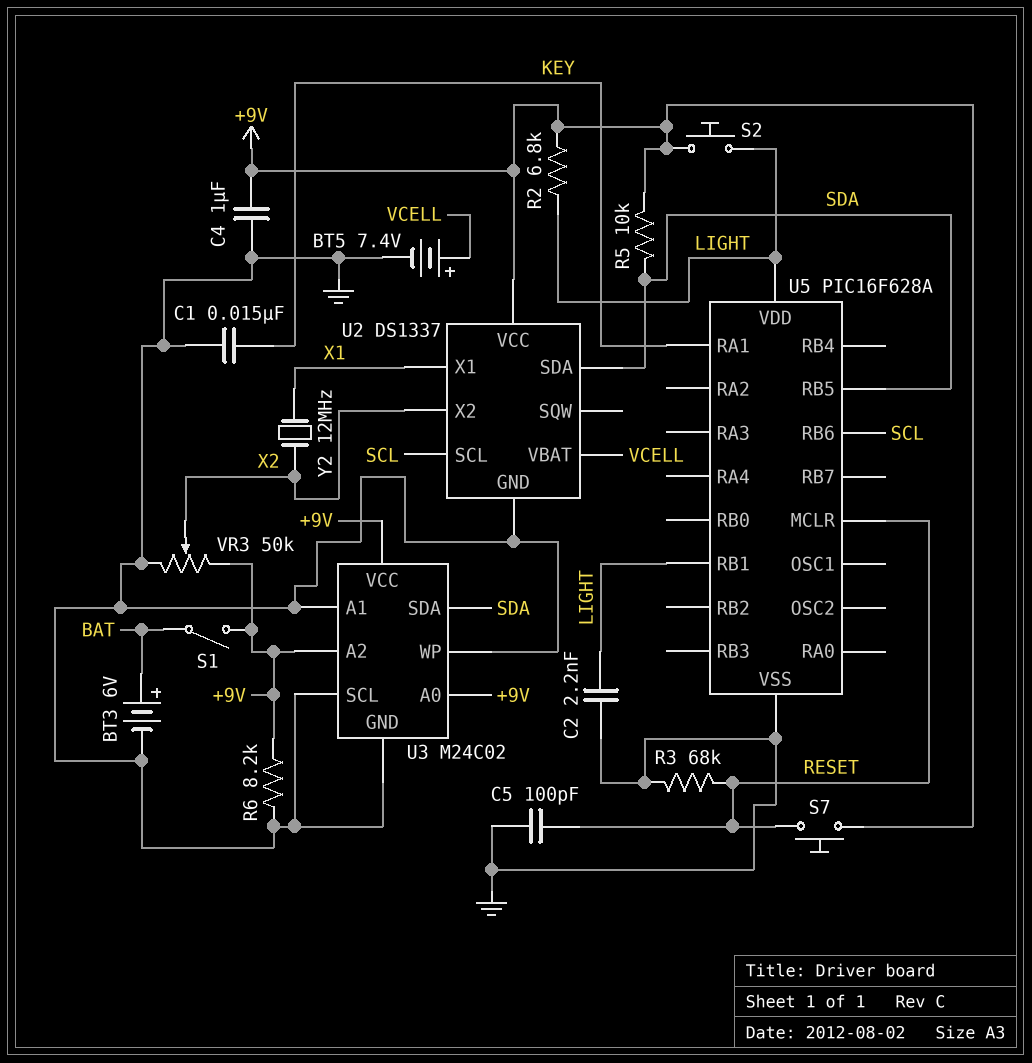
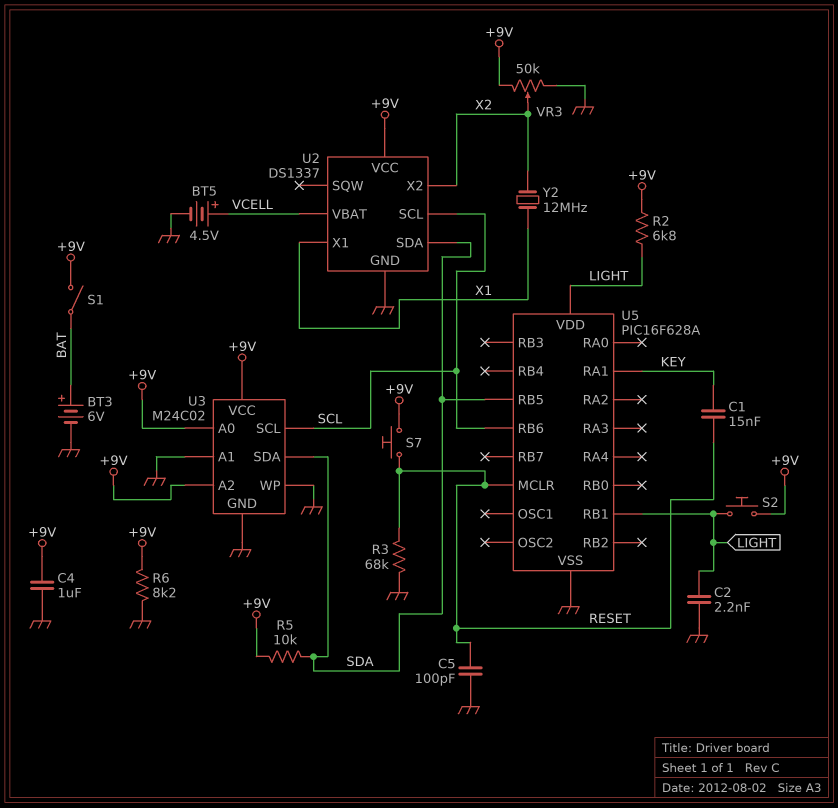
BT5: 7.4V (plus VCELL, minus GND) -> 4.5V (plus VCELL, minus GND)
C1: 15nF (GND, KEY) -> 15nF (KEY, RESET)
U3 pin SCL: GND -> SCL

